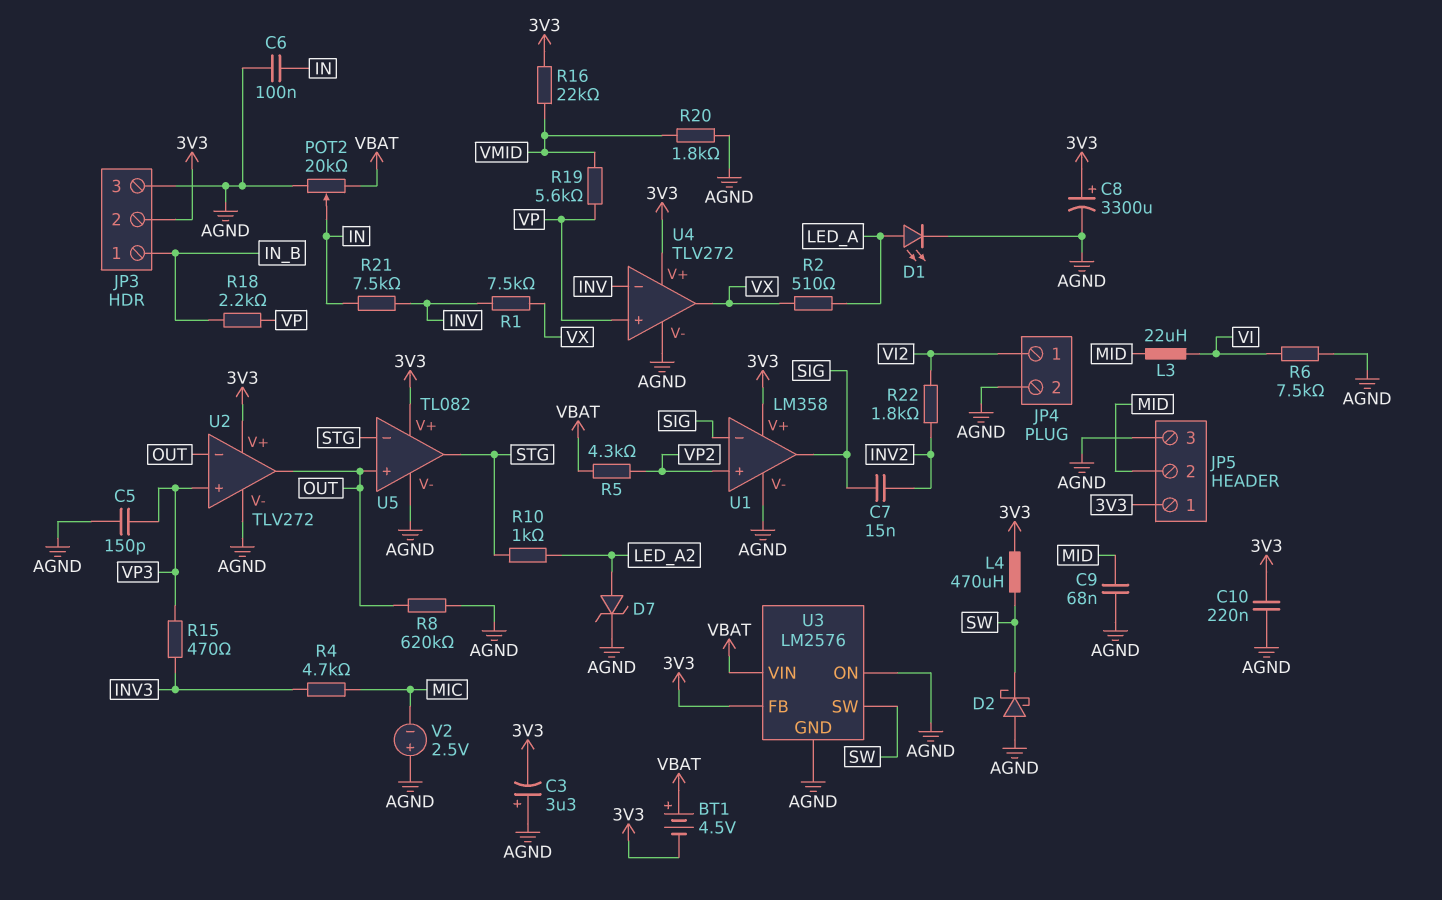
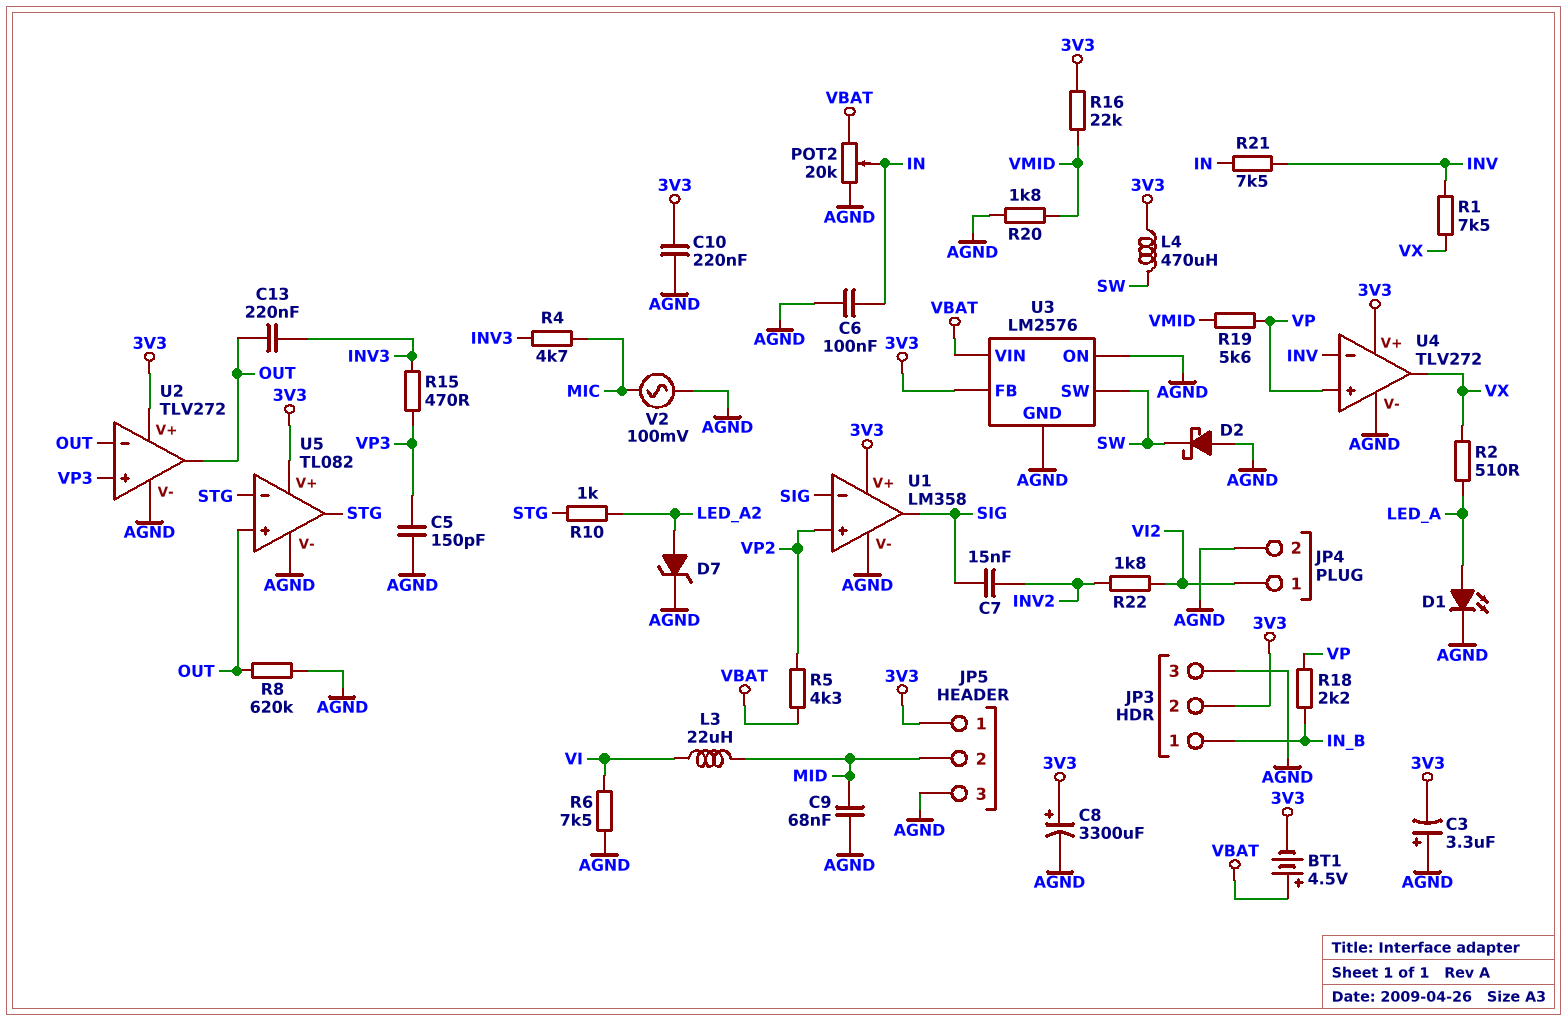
C13: none -> 220nF (INV3, OUT)
V2: 2.5V (plus AGND, minus MIC) -> AC 100mV (AGND, MIC)

